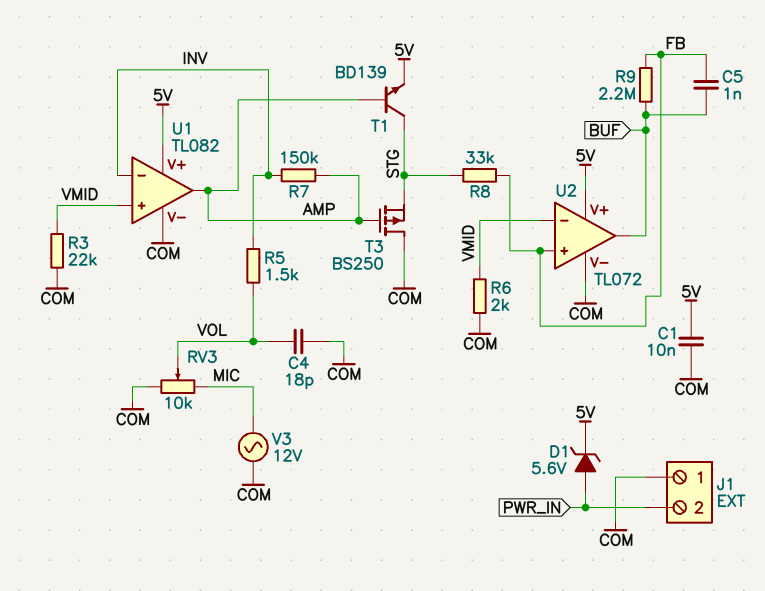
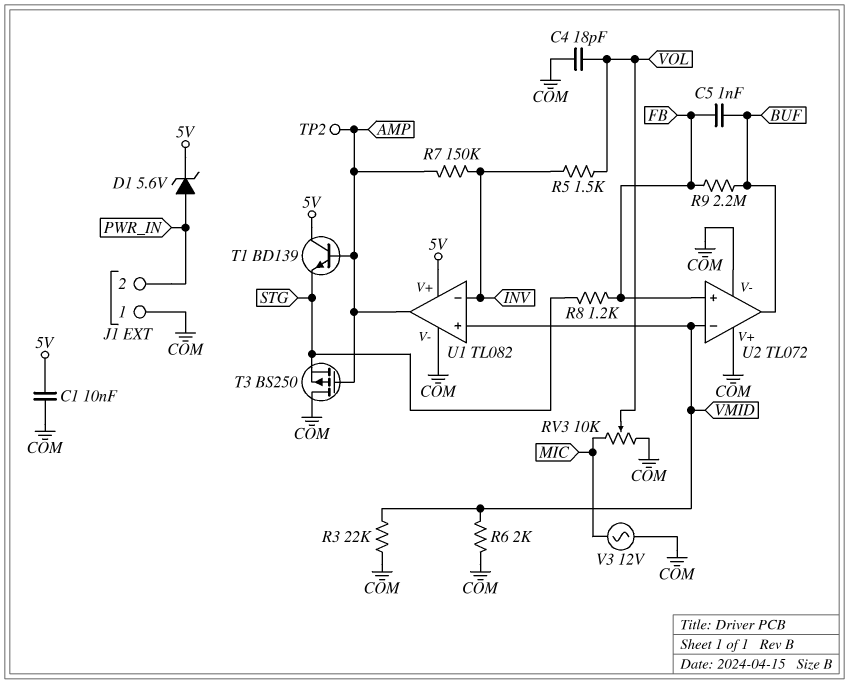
R8: 33k (FB, STG) -> 1.2k (FB, STG)
T1: NPN BD139 (B AMP, C STG, E 5V) -> NPN BD139 (B AMP, C 5V, E STG)
TP2: none -> test point (AMP)
U2 pin V+: 5V -> COM

